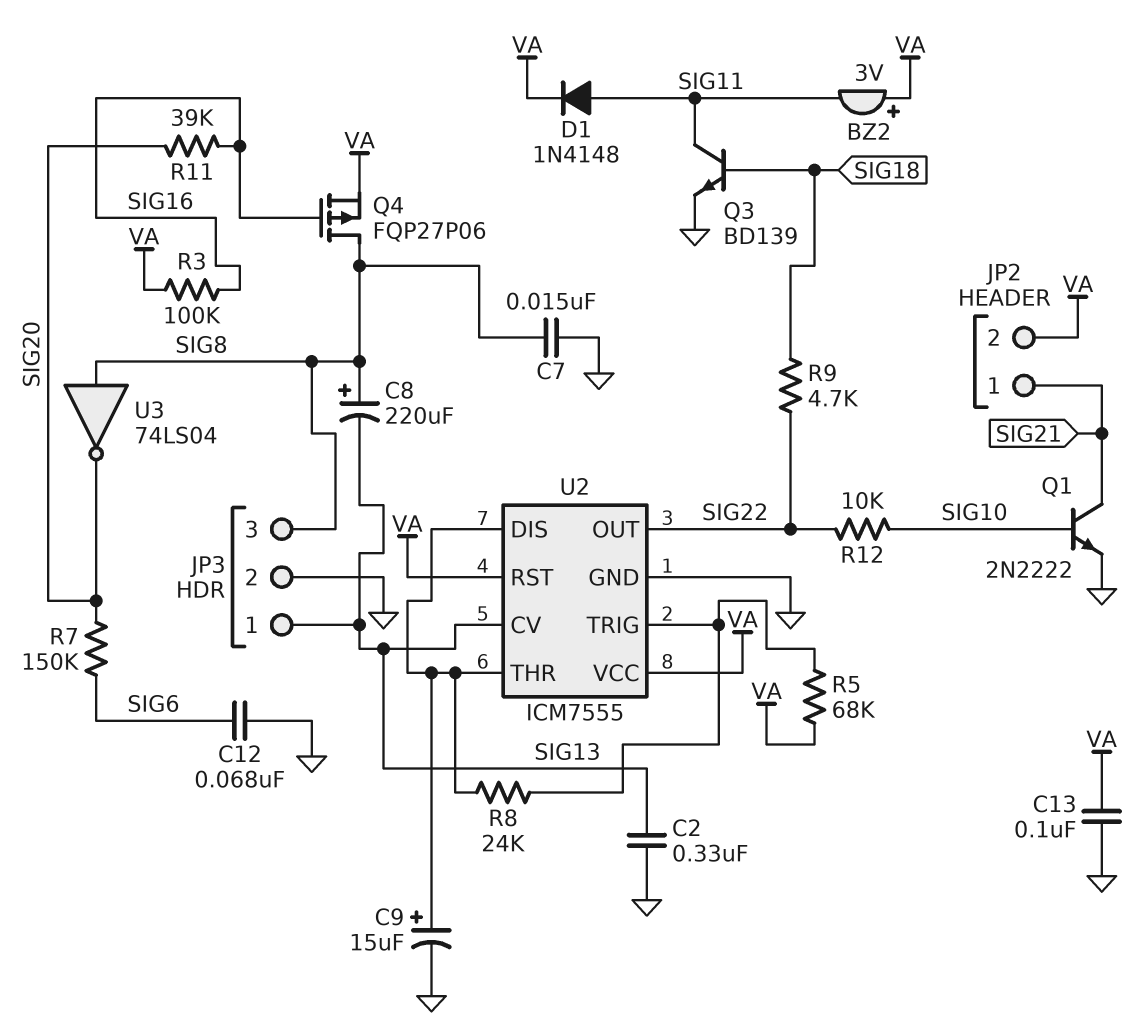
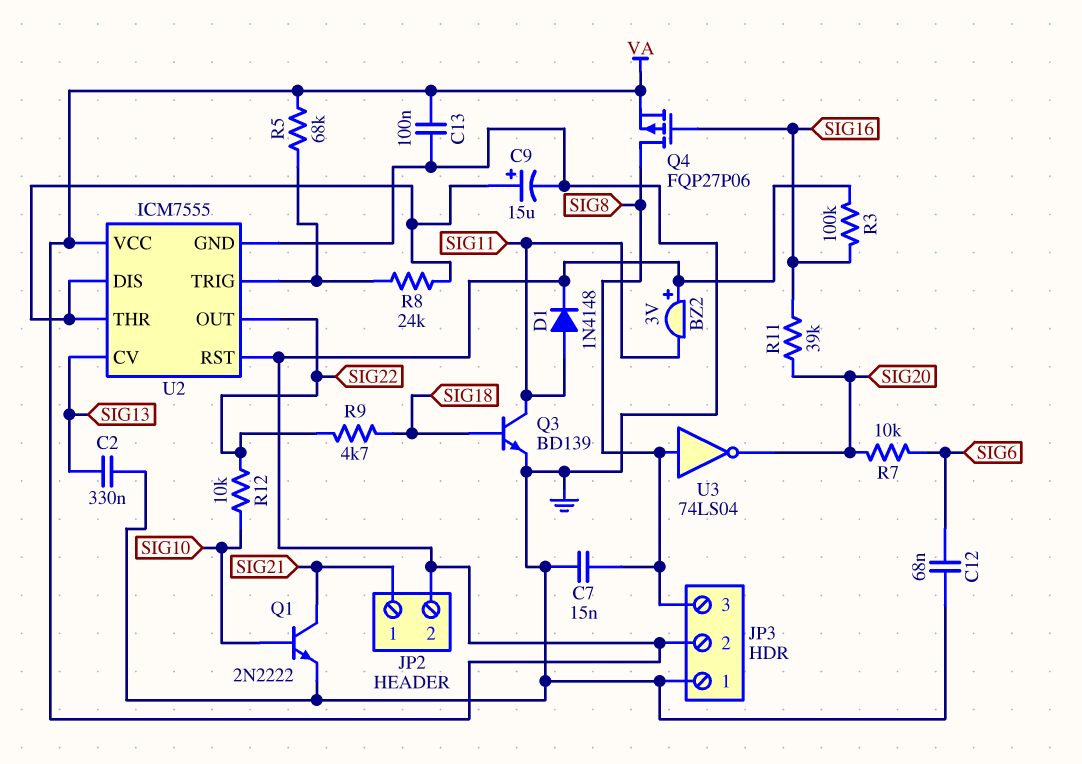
C8: 220uF (plus SIG8, minus SIG13) -> none
JP3 pin 1: SIG13 -> GND
JP3 pin 2: GND -> VA
R7: 150k (SIG6, SIG20) -> 10k (SIG6, SIG20)

